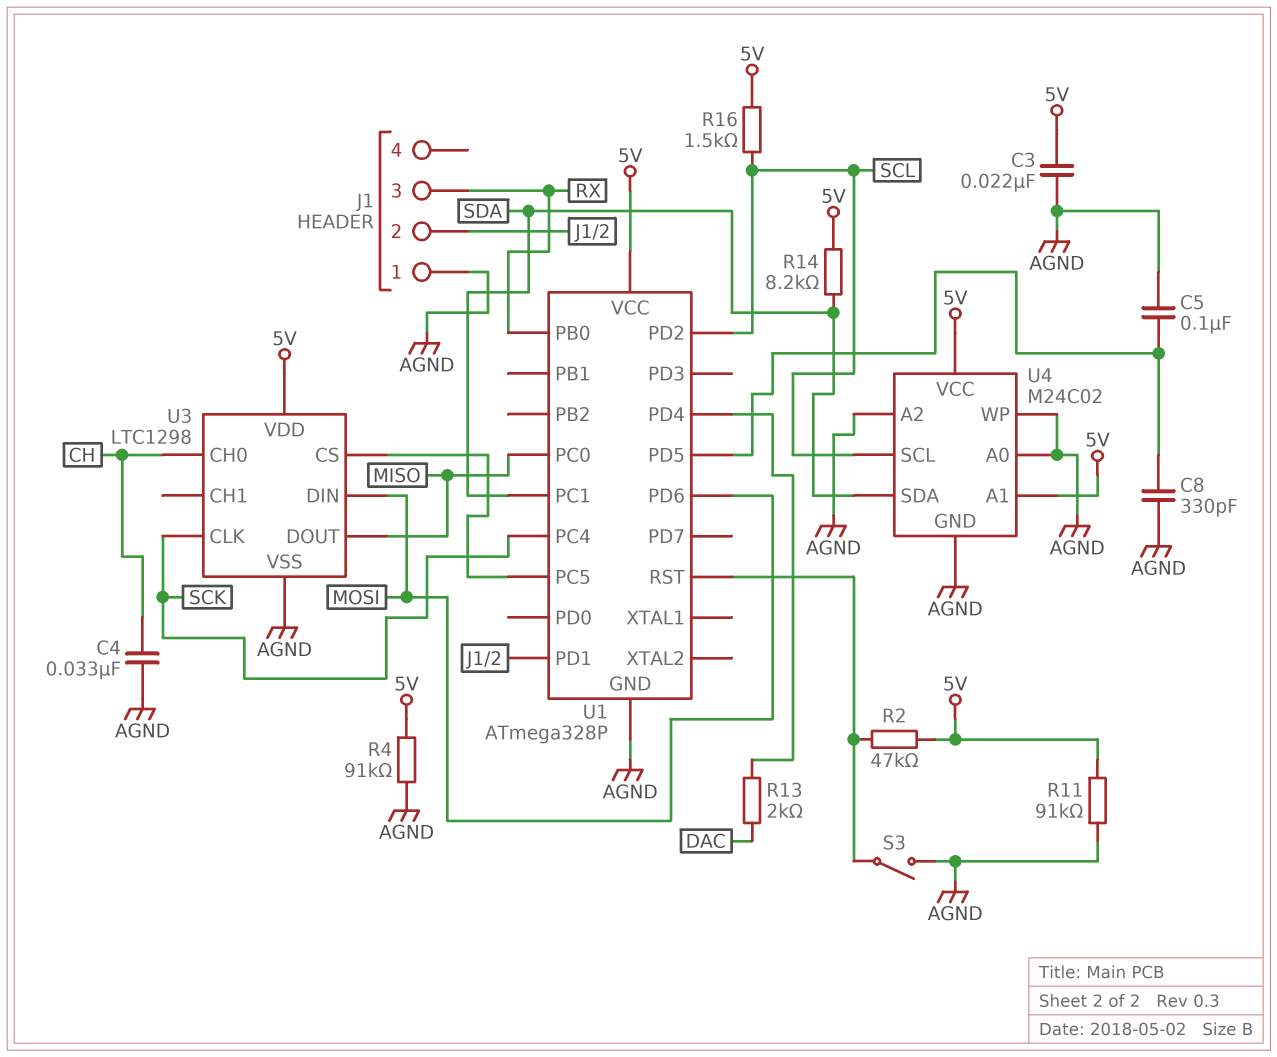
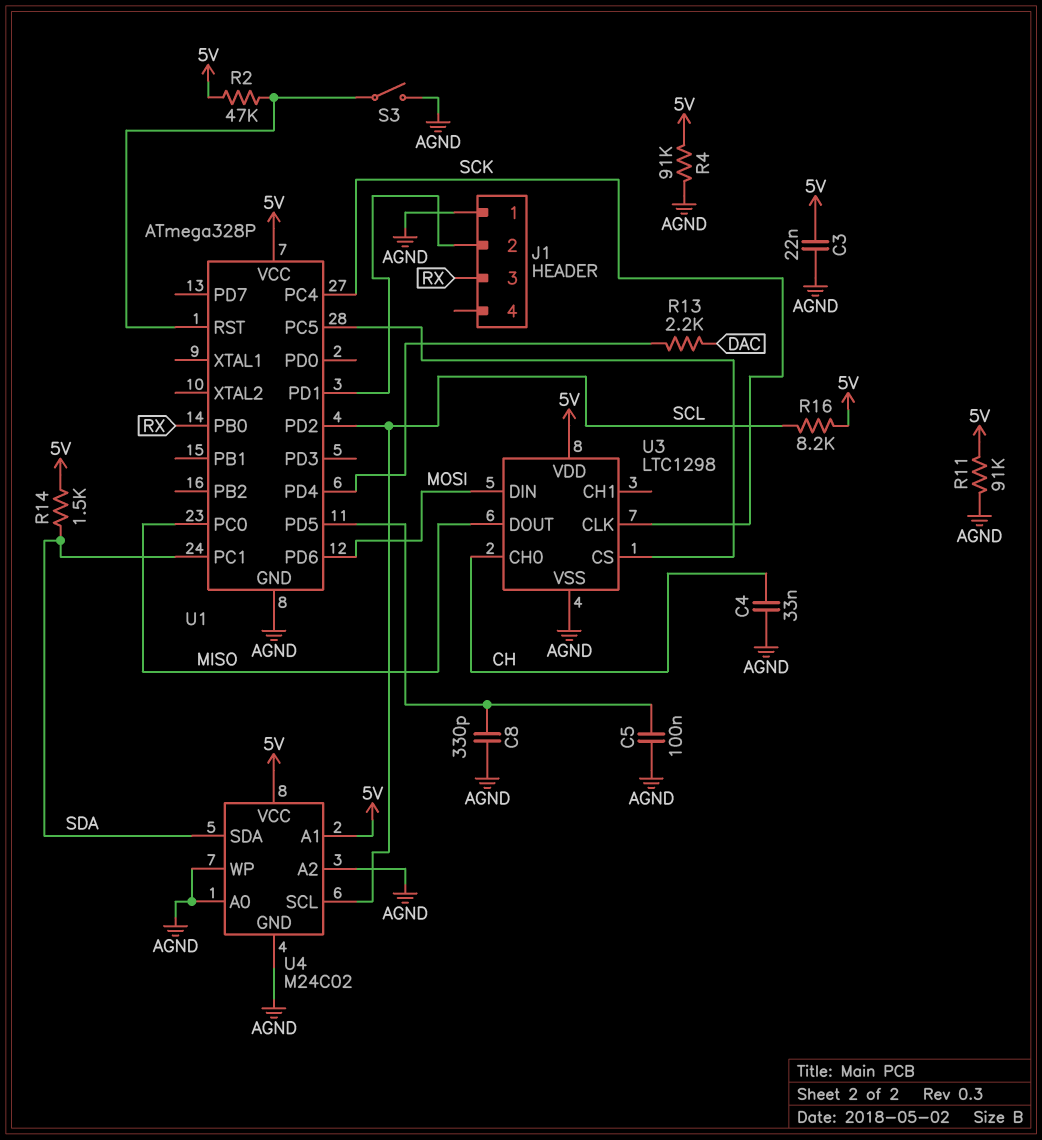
R13: 2k (DAC, U1/PD4) -> 2.2k (DAC, U1/PD4)
R14: 8.2k (5V, SDA) -> 1.5k (5V, SDA)
R16: 1.5k (5V, SCL) -> 8.2k (5V, SCL)

